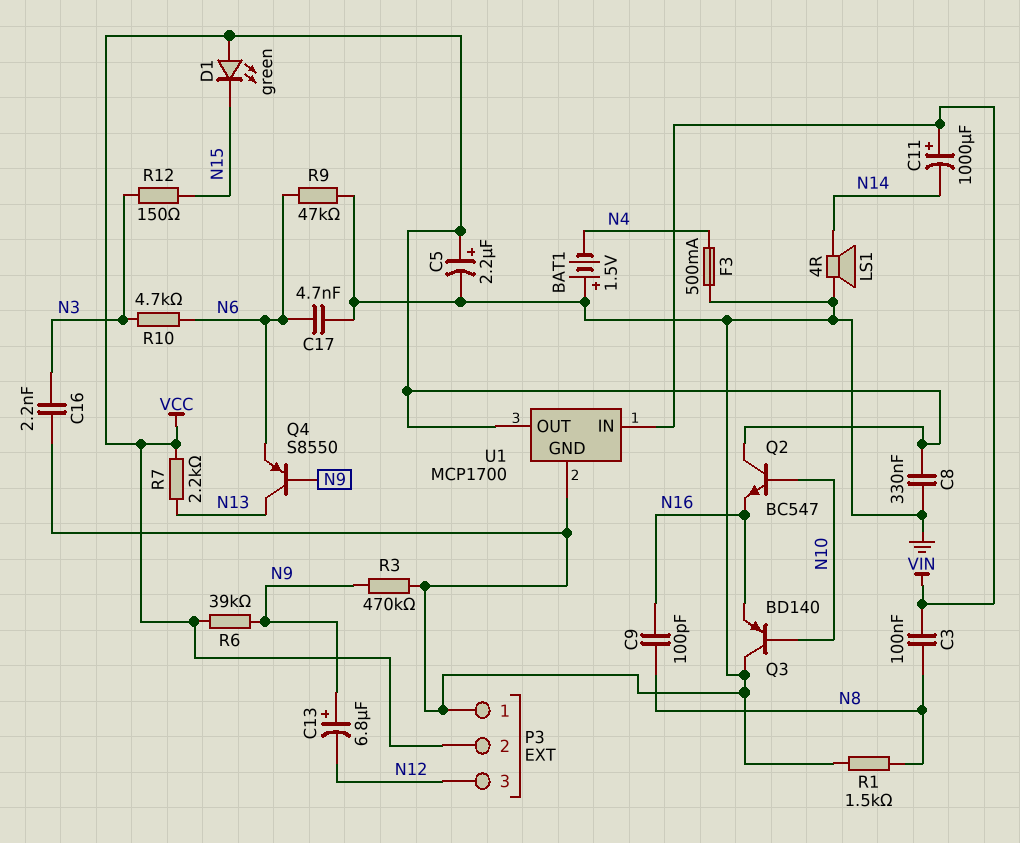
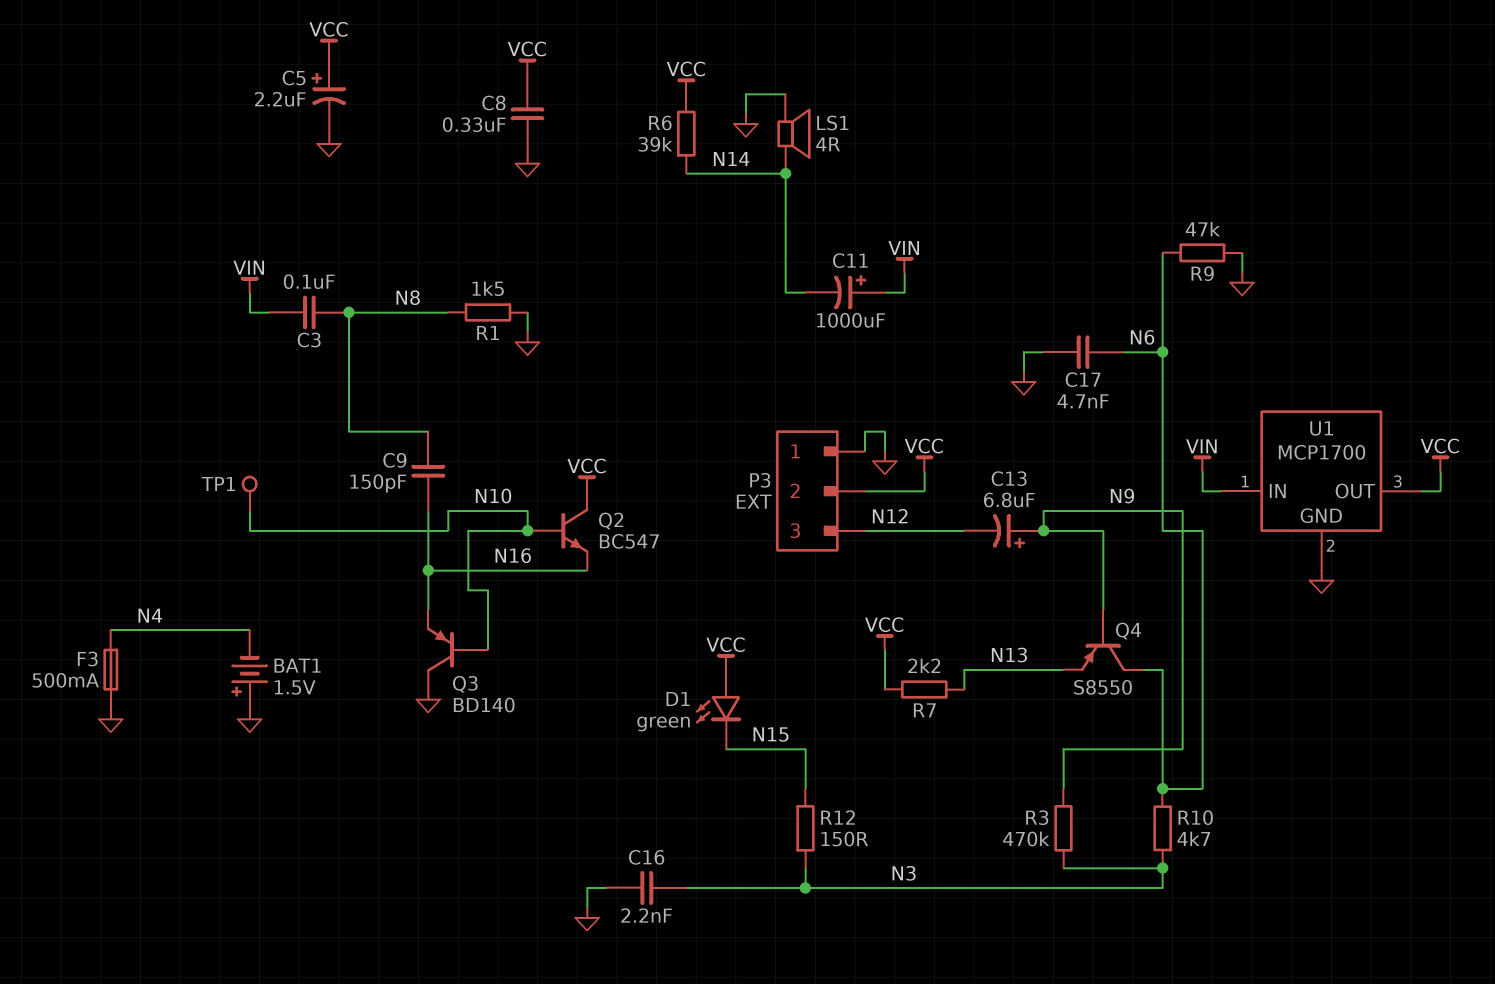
C9: 100pF (N8, N16) -> 150pF (N8, N16)
Q4: PNP S8550 (B N9, C N13, E N6) -> PNP S8550 (B N9, C N6, E N13)
R3: 470k (GND, N9) -> 470k (N3, N9)
R6: 39k (N9, VCC) -> 39k (N14, VCC)
TP1: none -> test point (N10)

